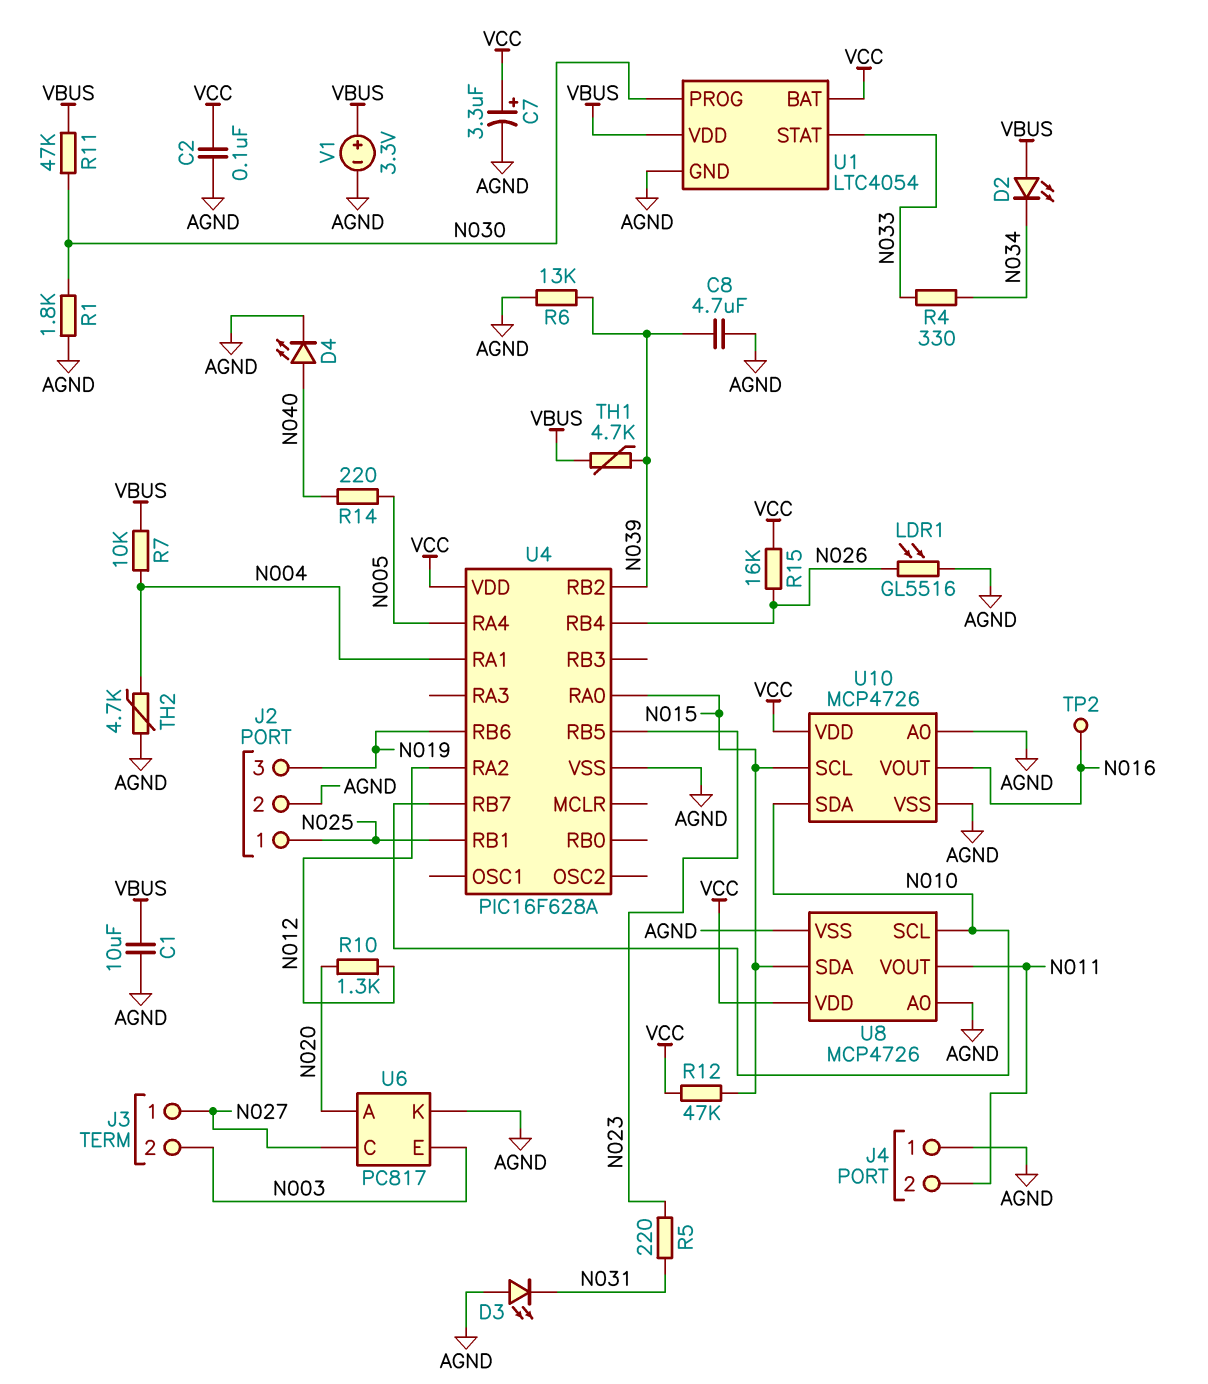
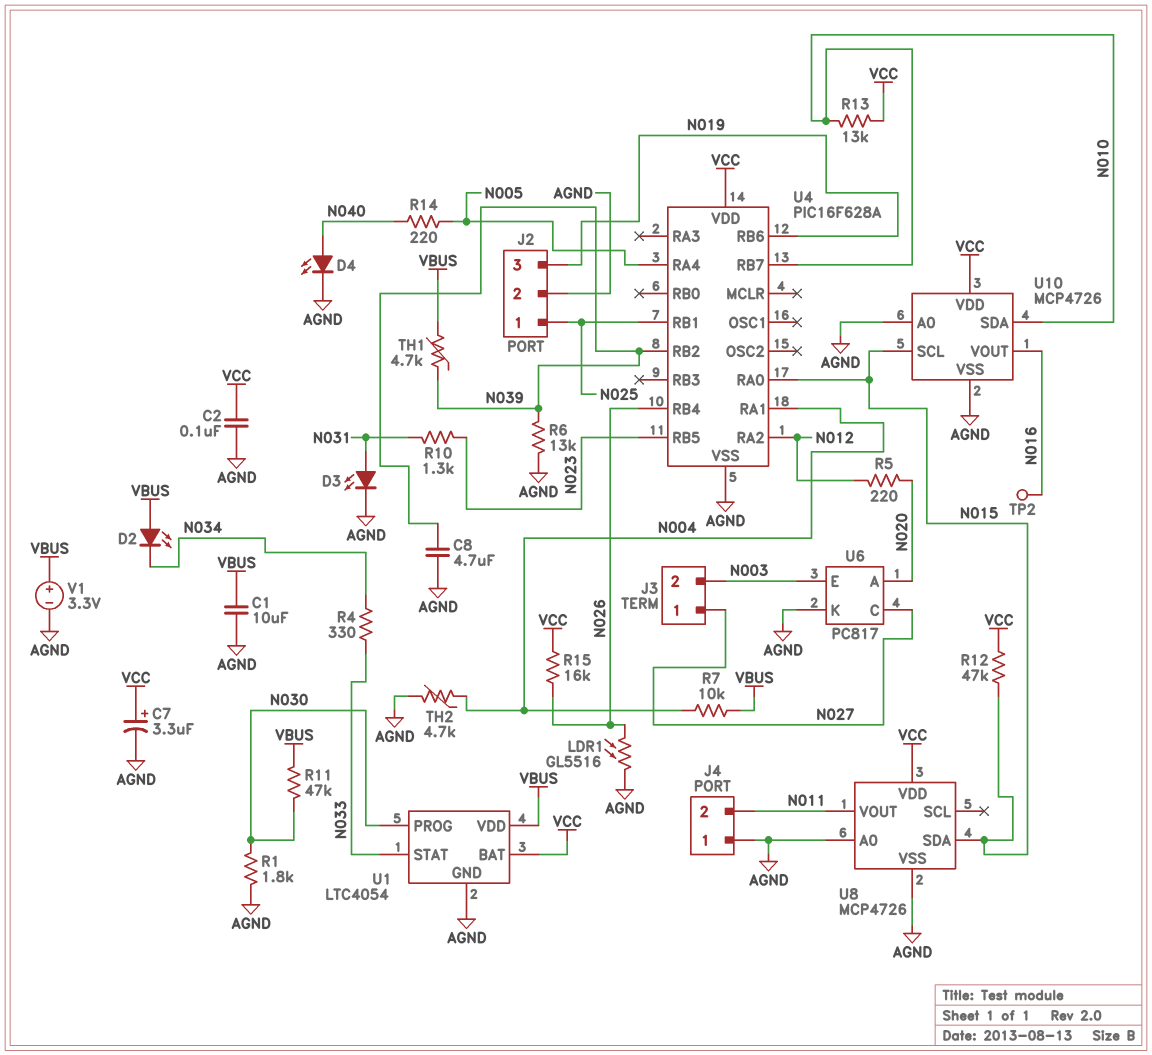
D3: LED (A AGND, K N031) -> LED (A N031, K AGND)
R5: 220 (N023, N031) -> 220 (N012, N020)
R10: 1.3k (N012, N020) -> 1.3k (N023, N031)
R13: none -> 13k (N010, VCC)
U8 pin SCL: N010 -> none

